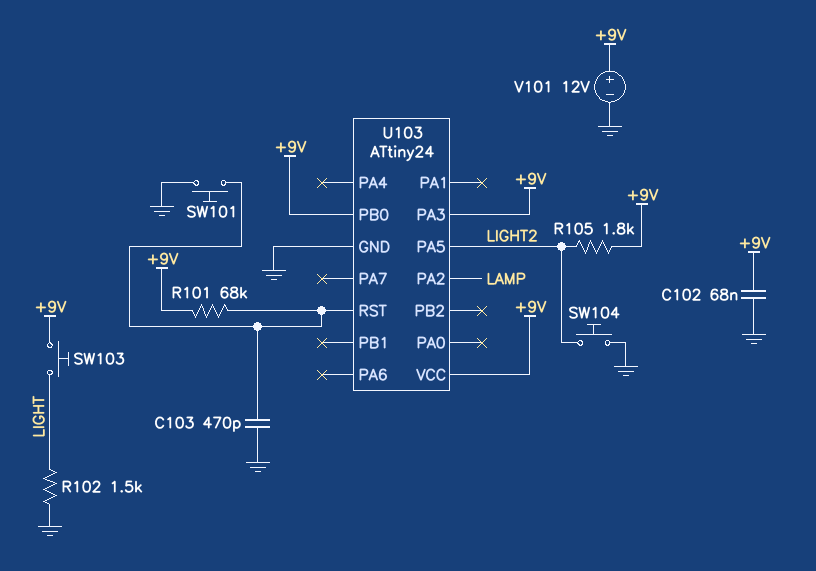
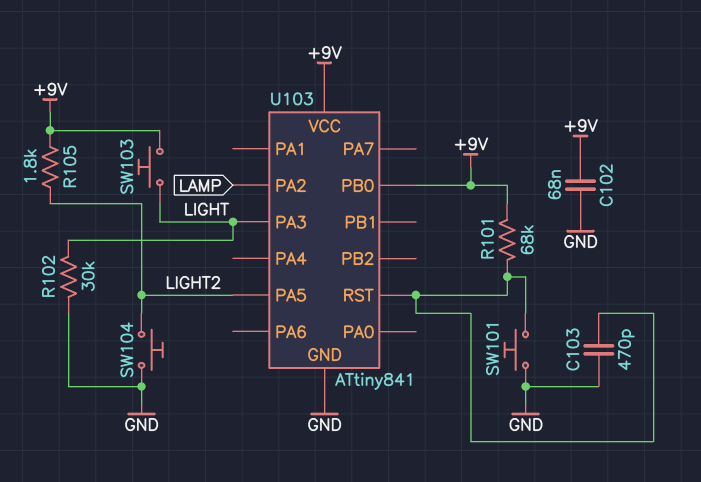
R102: 1.5k (GND, LIGHT) -> 30k (GND, LIGHT)
U103: ATtiny24 -> ATtiny841
U103 pin PA3: +9V -> LIGHT
V101: 12V (plus +9V, minus GND) -> none

